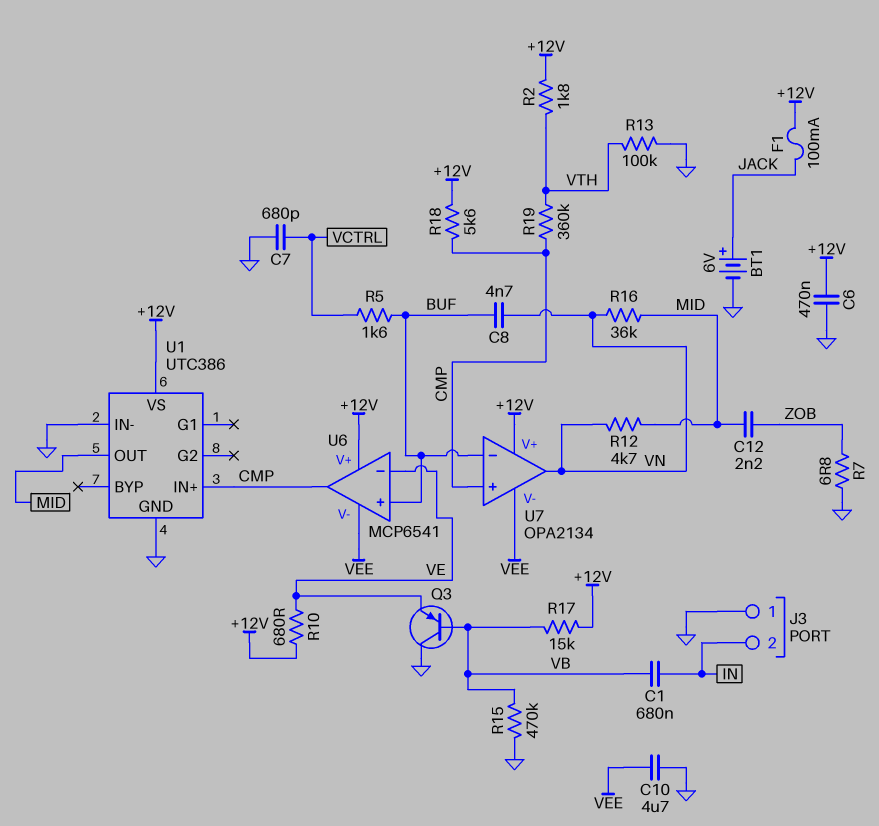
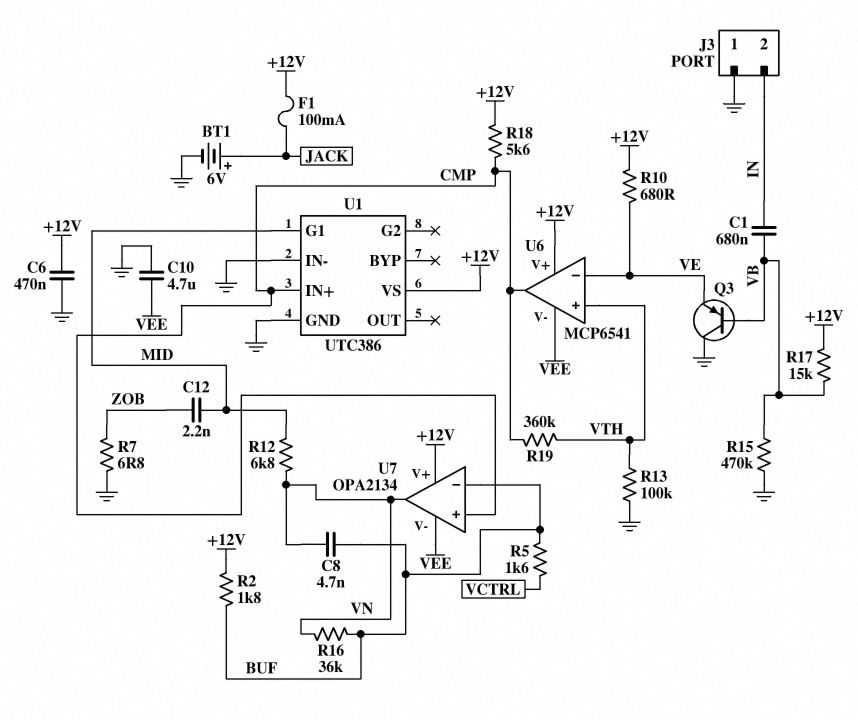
C7: 680pF (GND, VCTRL) -> none
R2: 1.8k (+12V, VTH) -> 1.8k (+12V, BUF)
R12: 4.7k (MID, VN) -> 6.8k (MID, VN)
R16: 36k (MID, VN) -> 36k (BUF, VN)
U1 pin G1: none -> MID
U1 pin OUT: MID -> none
U6 pin in+: BUF -> VTH

